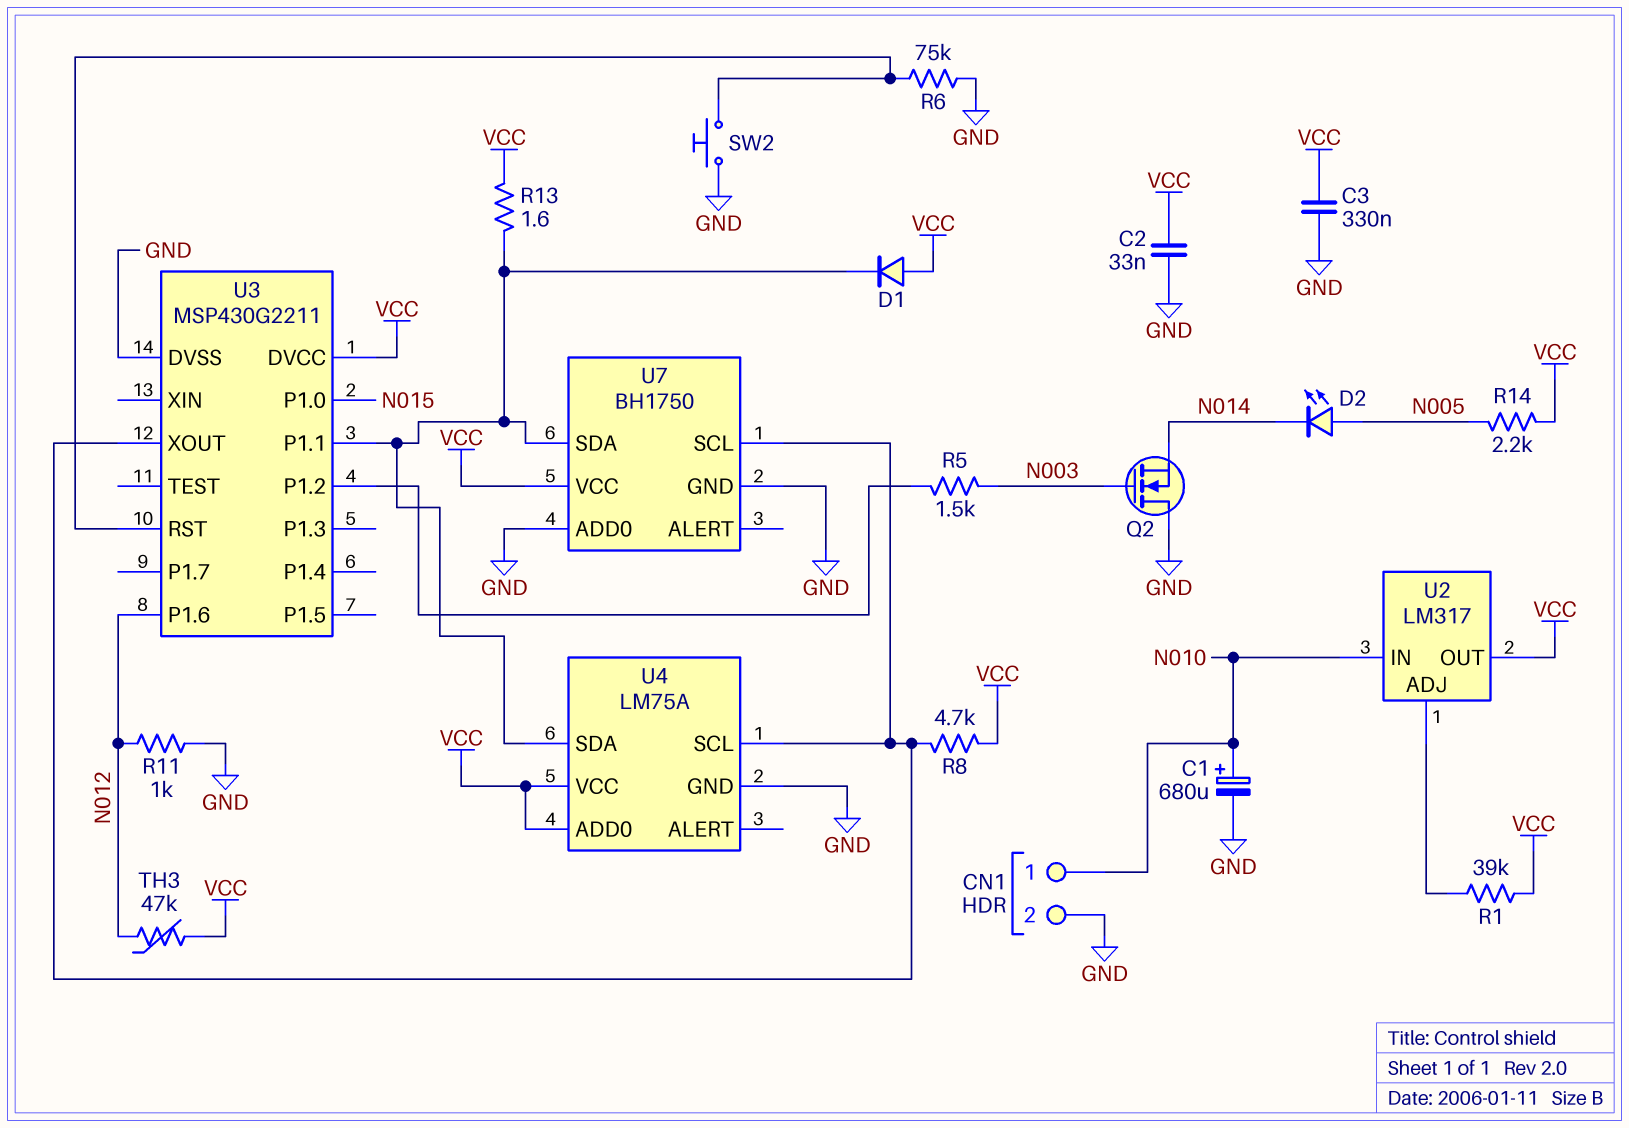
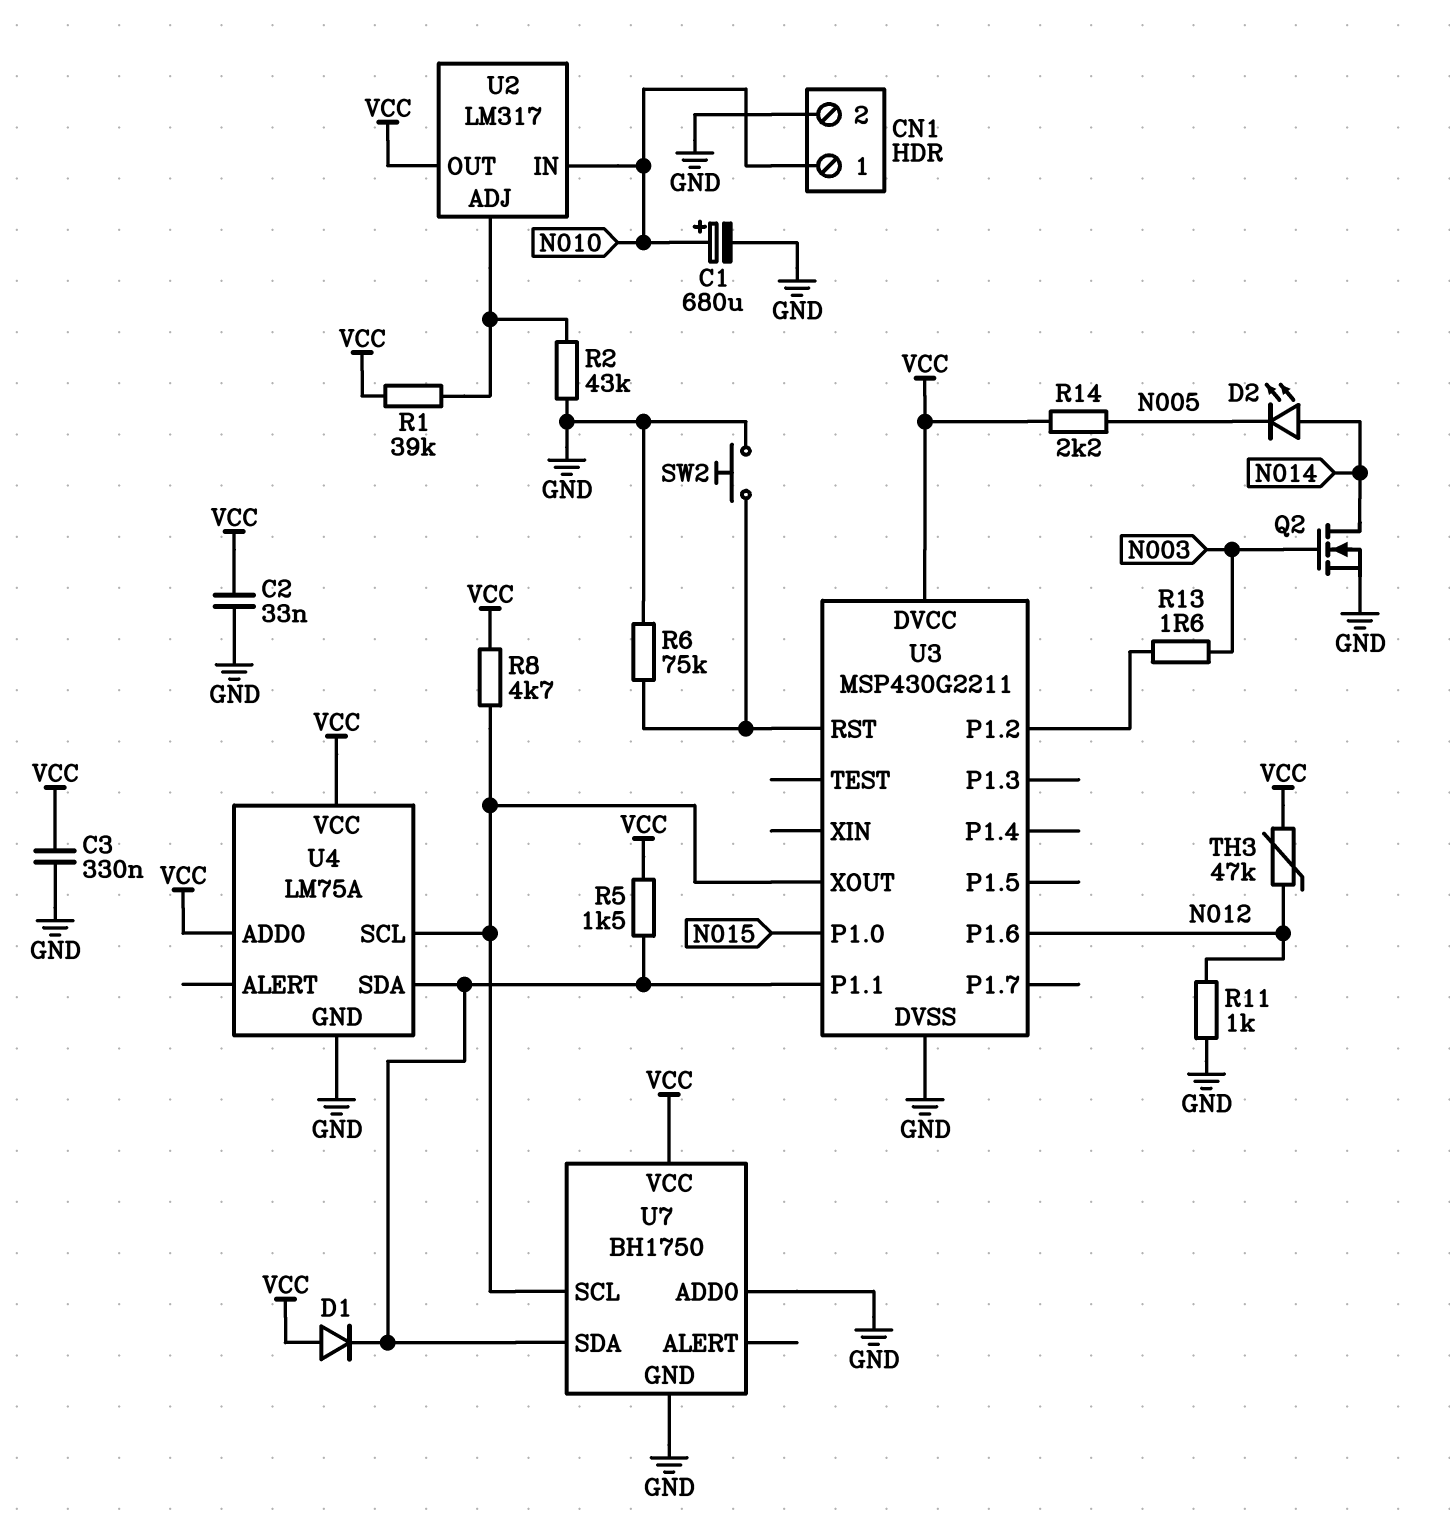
D2: LED (A N005, K N014) -> LED (A N014, K N005)
Q2: NMOS (G N003, D GND, S N014) -> NMOS (G N003, D N014, S GND)
R2: none -> 43k (GND, U2/ADJ)
R5: 1.5k (N003, U3/P1.2) -> 1.5k (U3/P1.1, VCC)
R13: 1.6 (U3/P1.1, VCC) -> 1.6 (N003, U3/P1.2)

